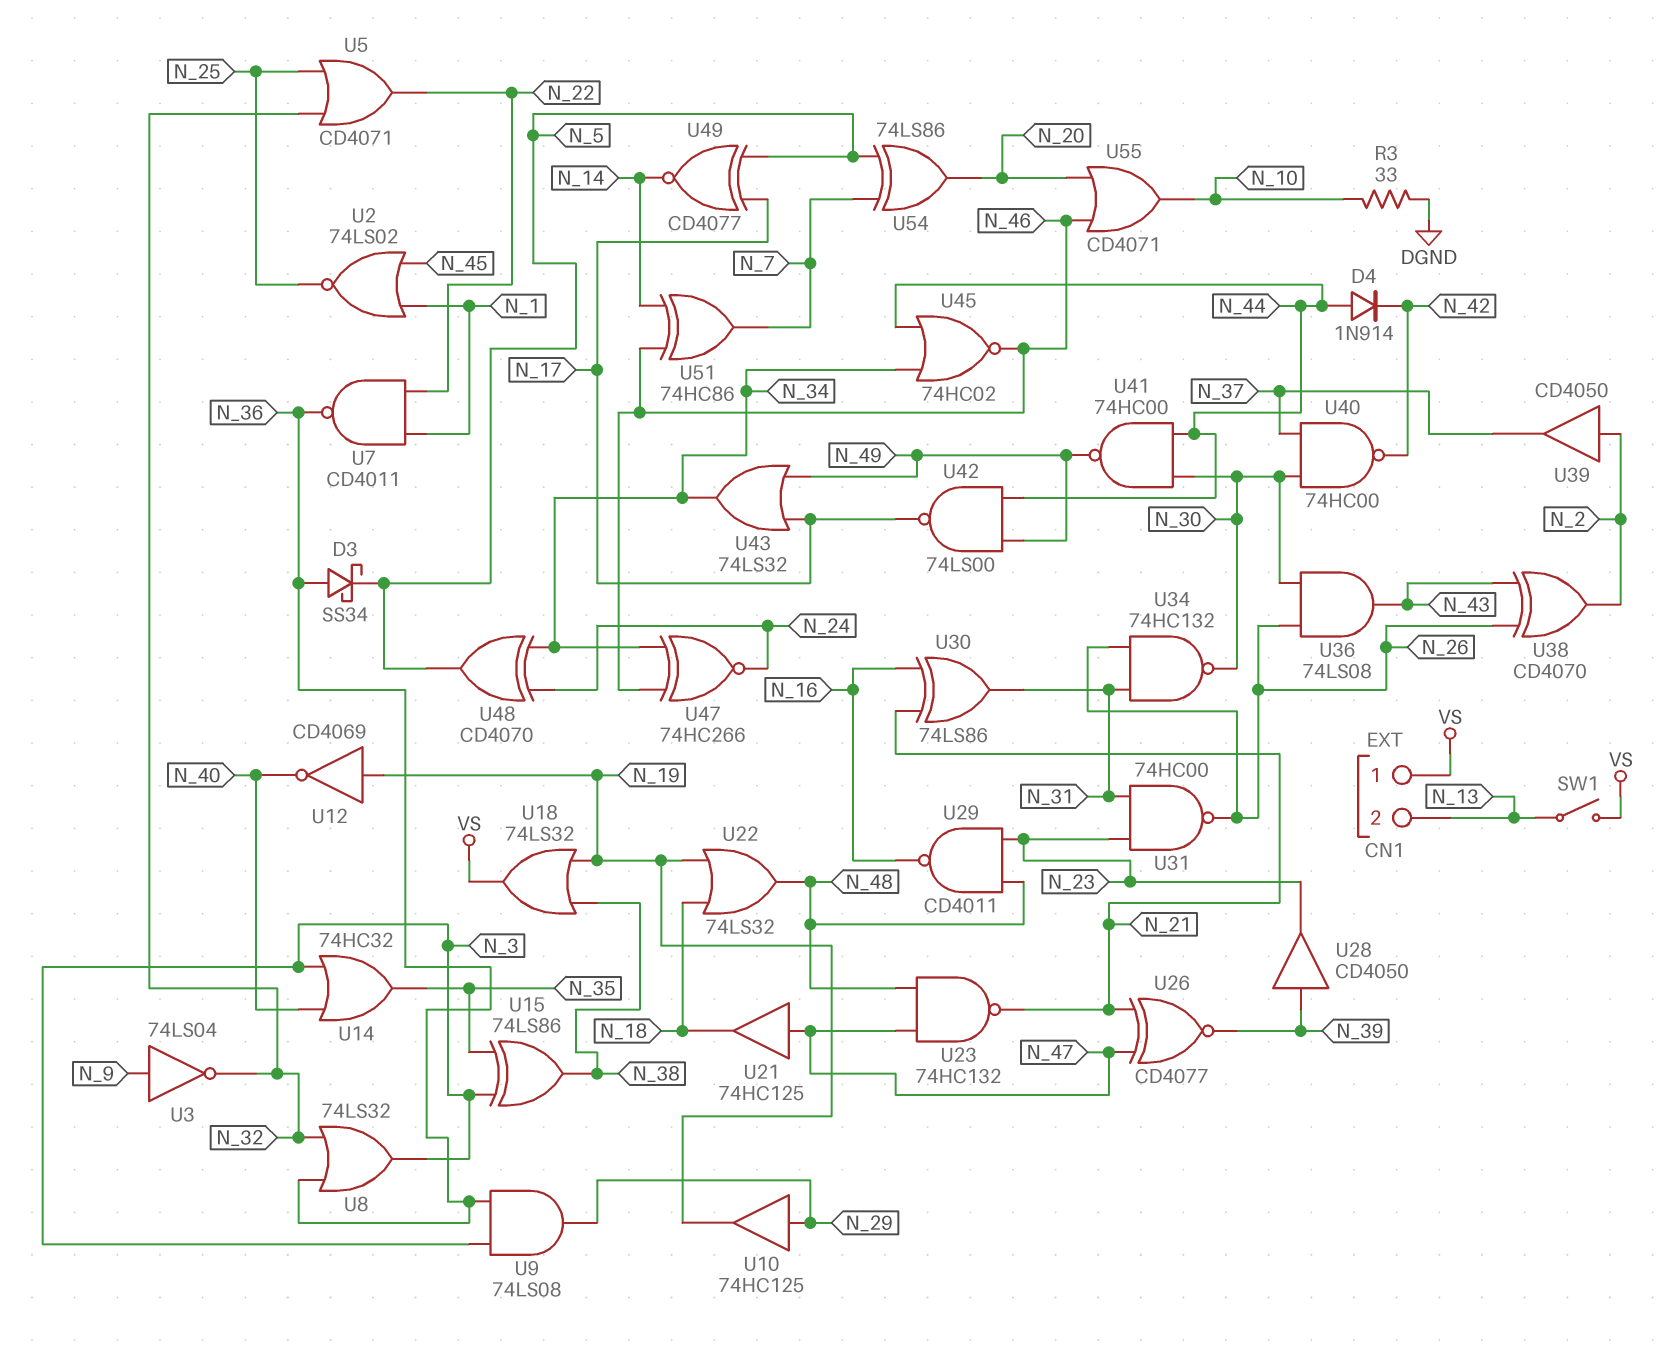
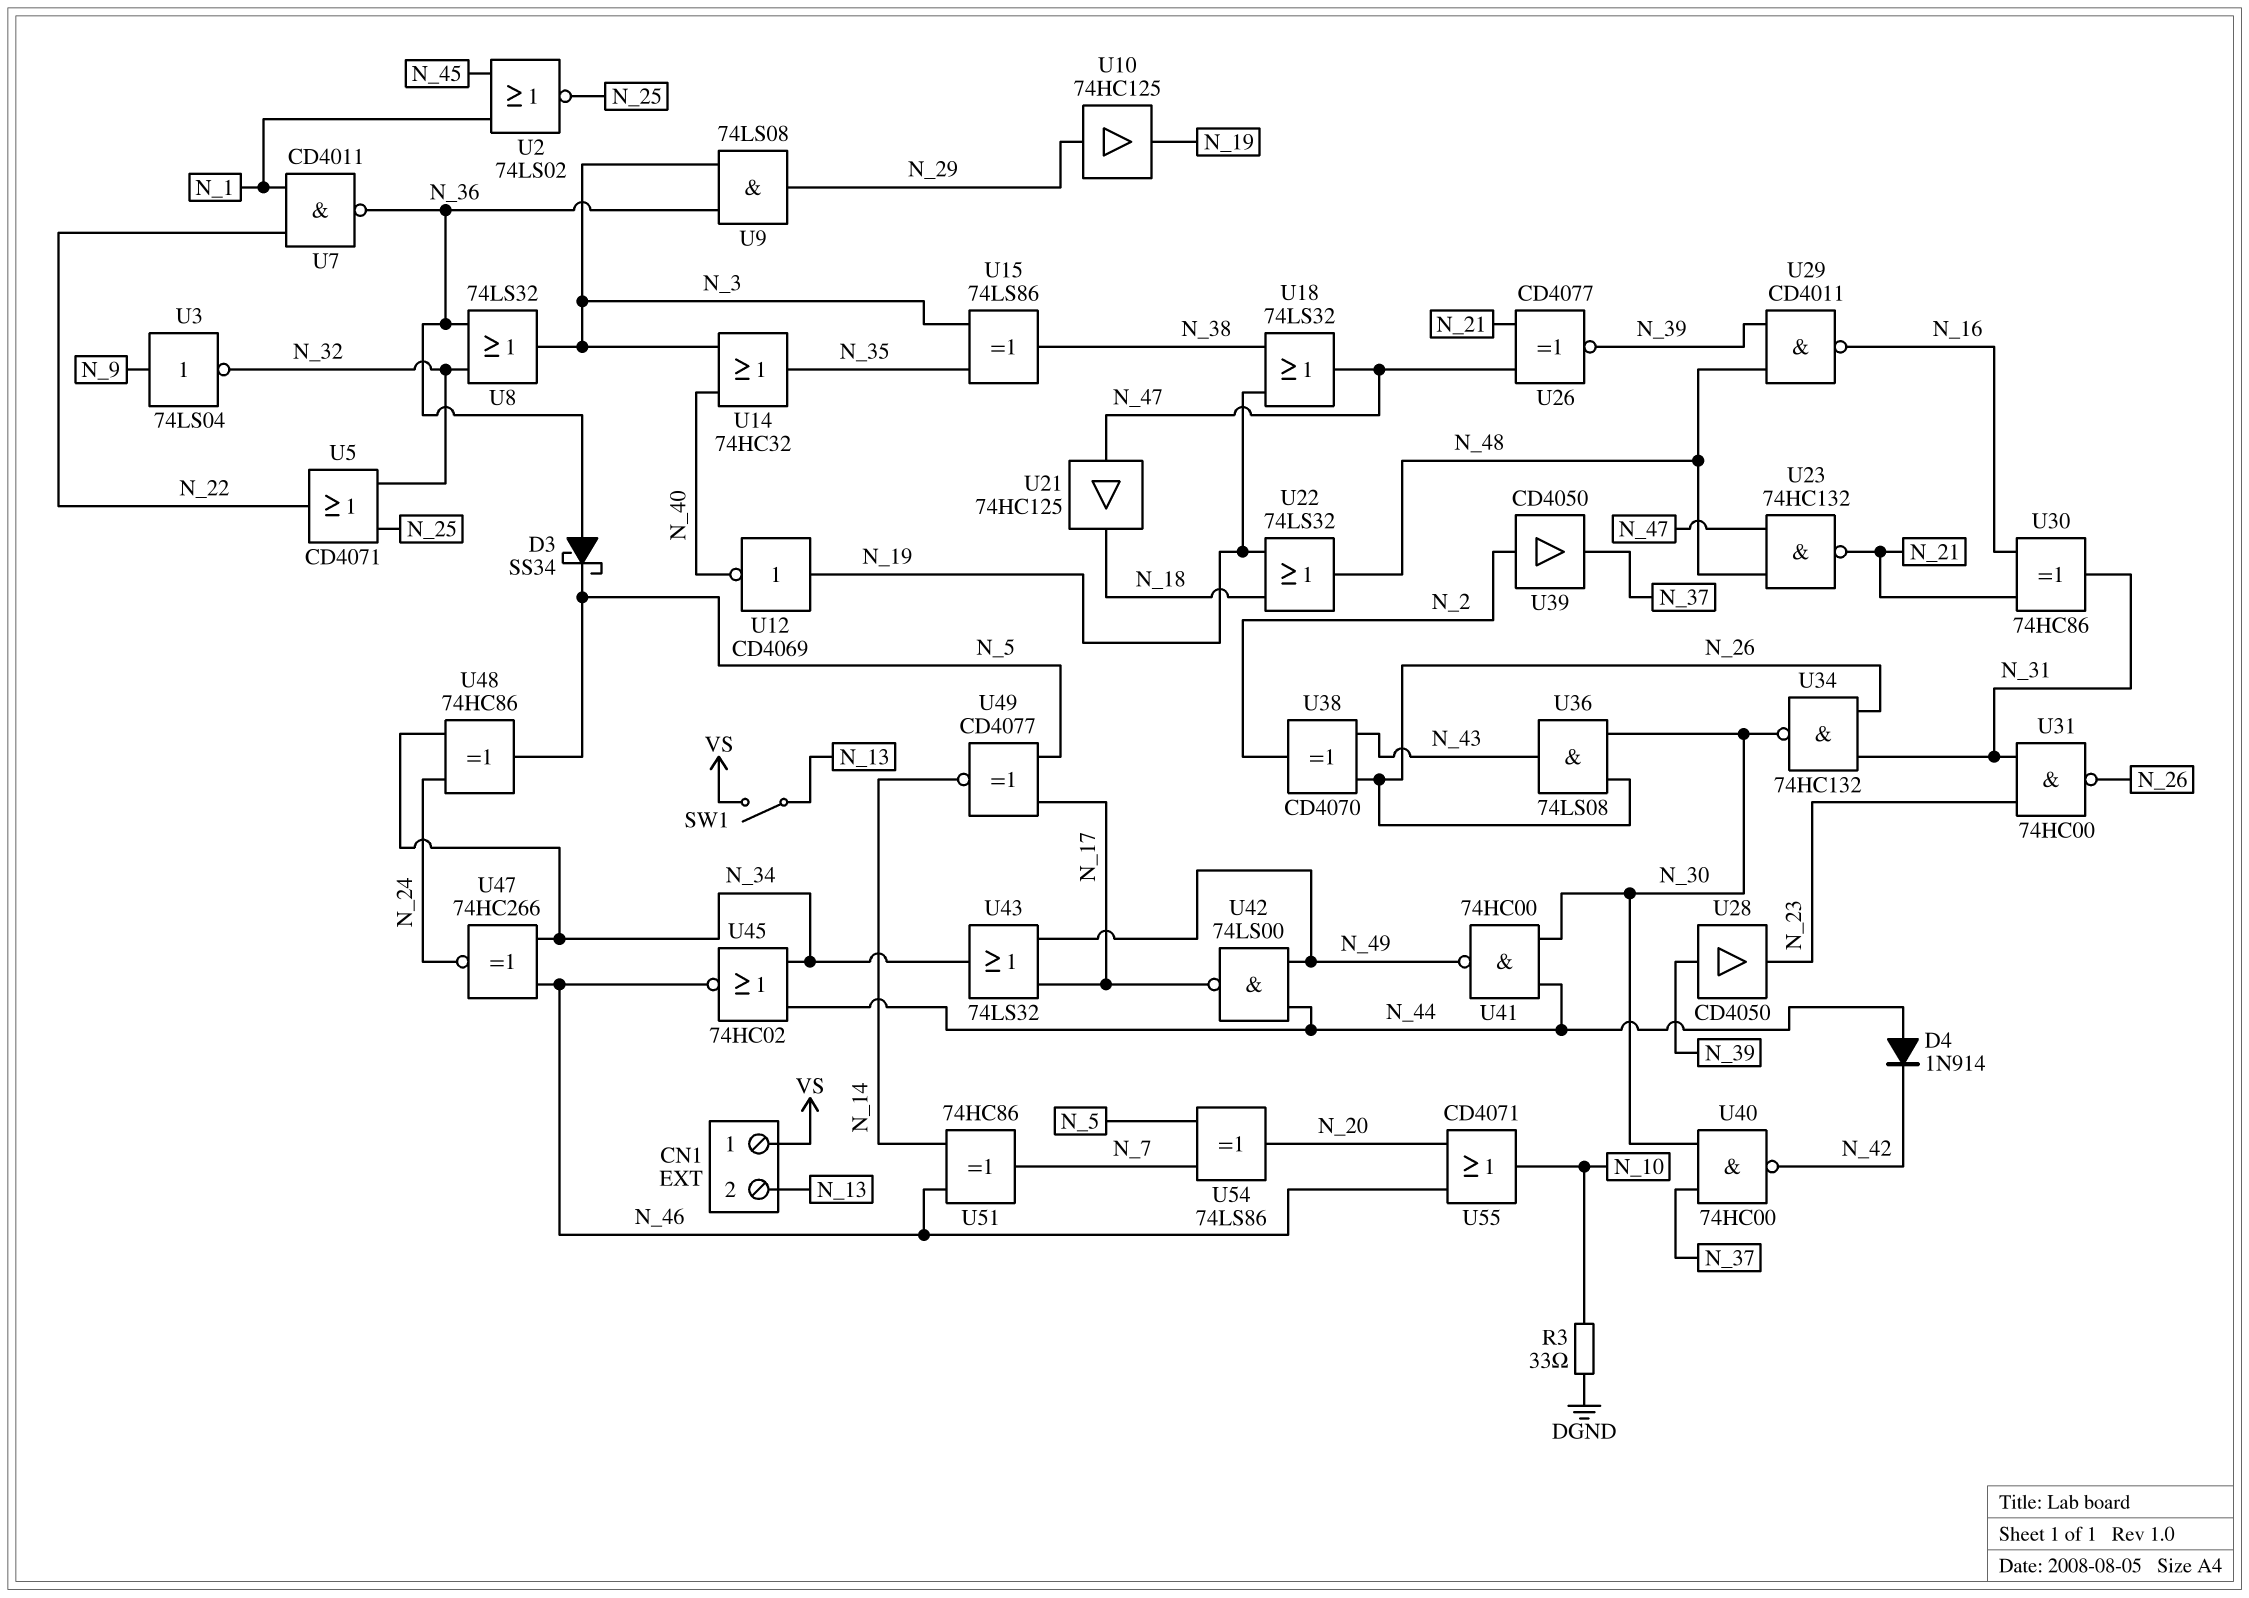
U18: OR 74LS32 (in N_19, in N_38, out VS) -> OR 74LS32 (in N_19, in N_38, out N_47)
U29: NAND CD4011 (in N_23, in N_48, out N_16) -> NAND CD4011 (in N_39, in N_48, out N_16)
U30: XOR 74LS86 (in N_16, in N_21, out N_31) -> XOR 74HC86 (in N_16, in N_21, out N_31)
U48: XOR CD4070 (in N_24, in N_34, out N_5) -> XOR 74HC86 (in N_24, in N_34, out N_5)

